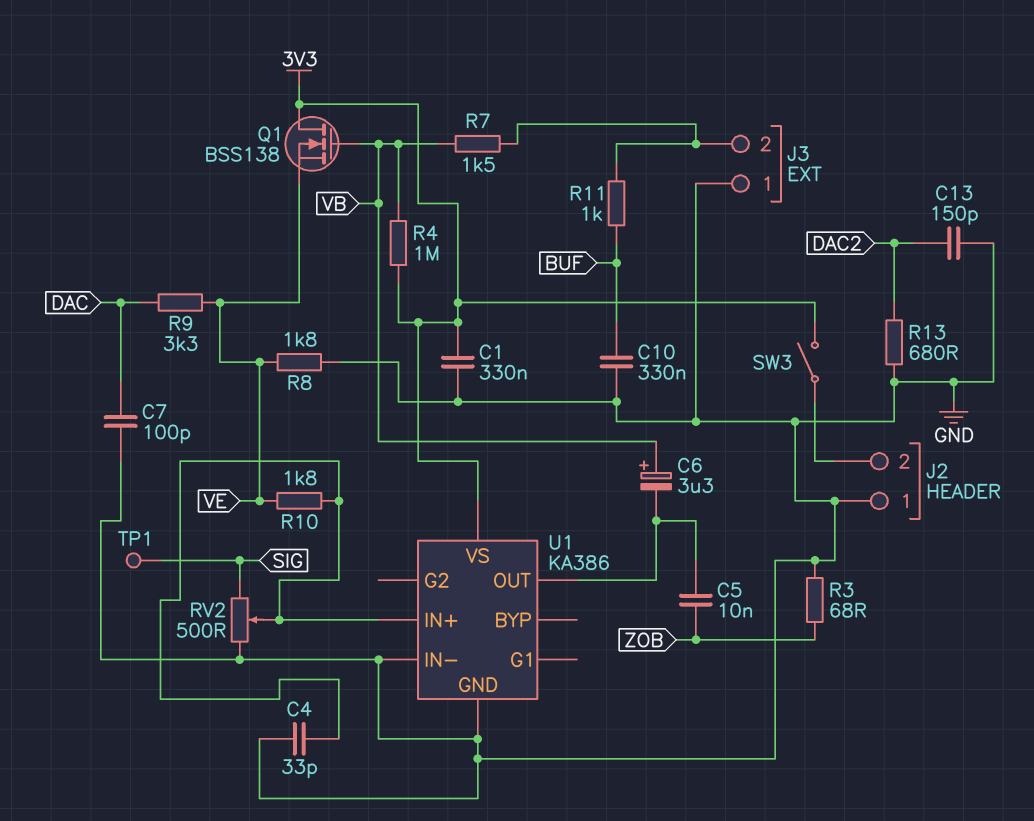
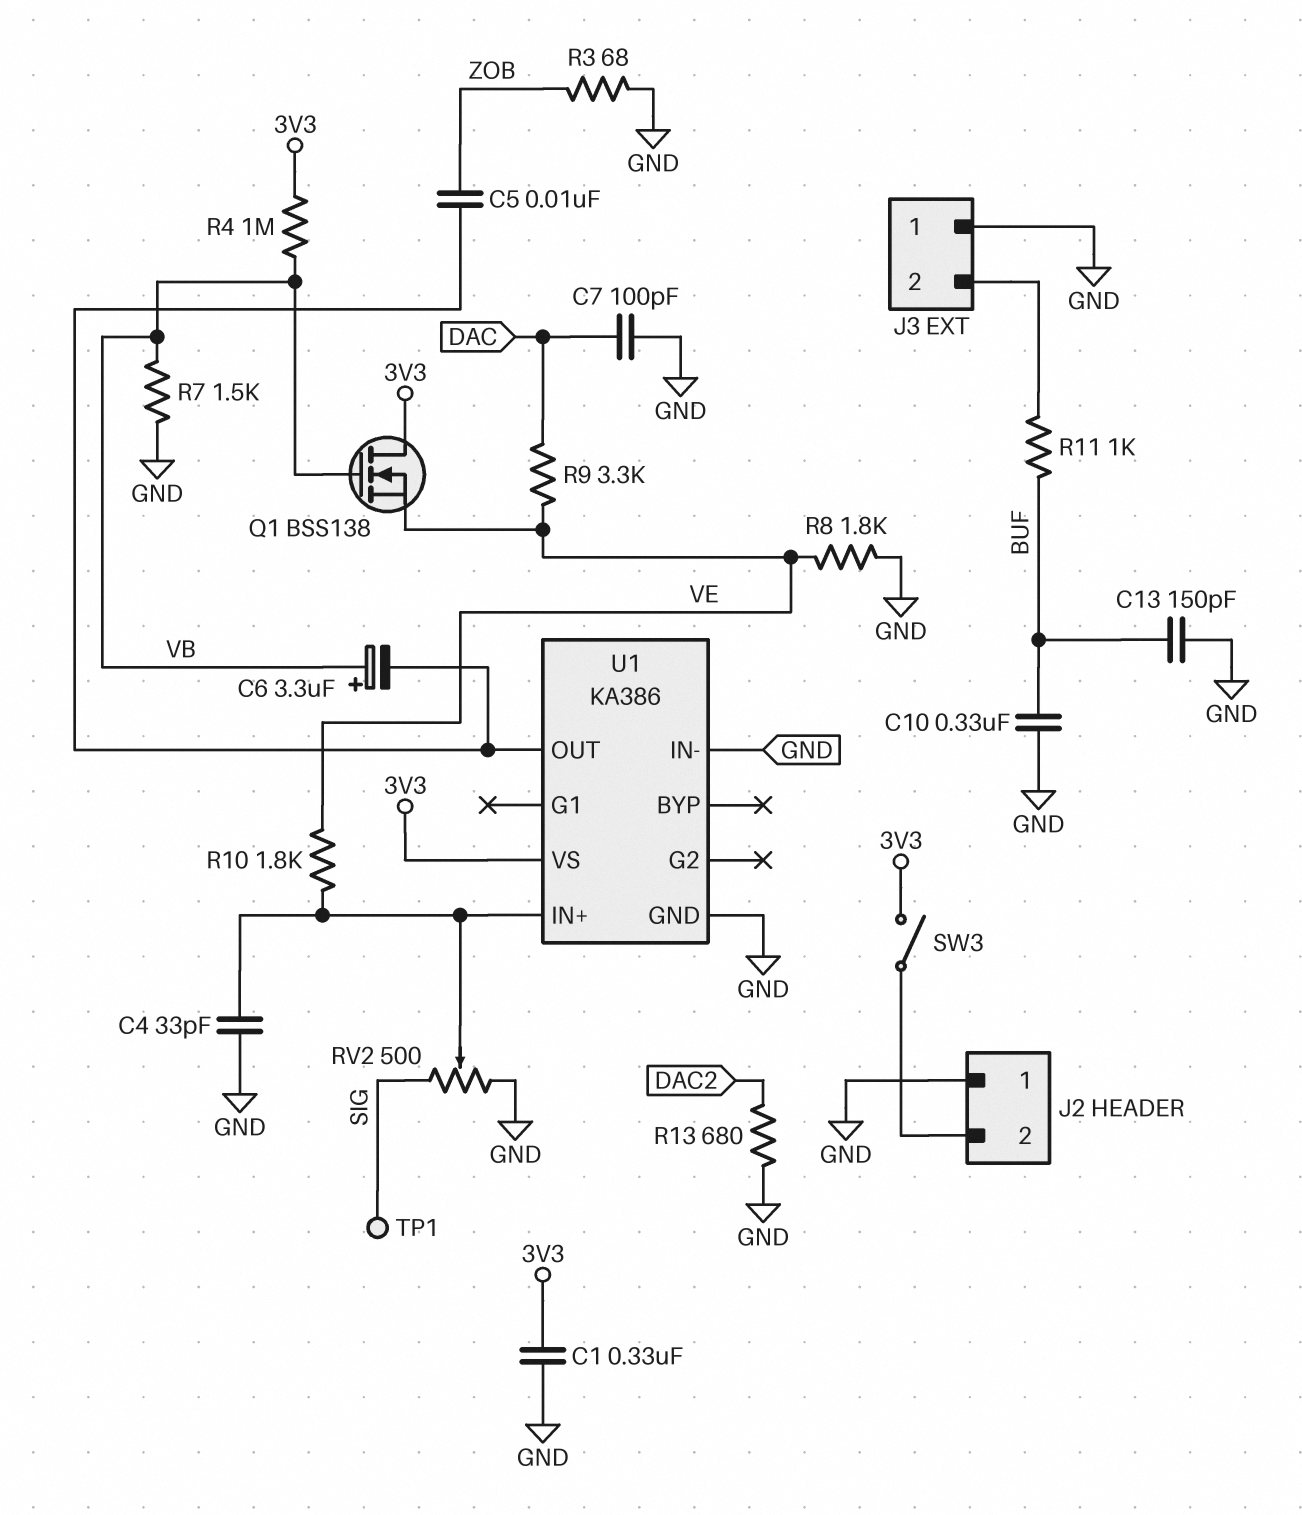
C13: 150pF (DAC2, GND) -> 150pF (BUF, GND)
R7: 1.5k (J3/2, VB) -> 1.5k (GND, VB)

